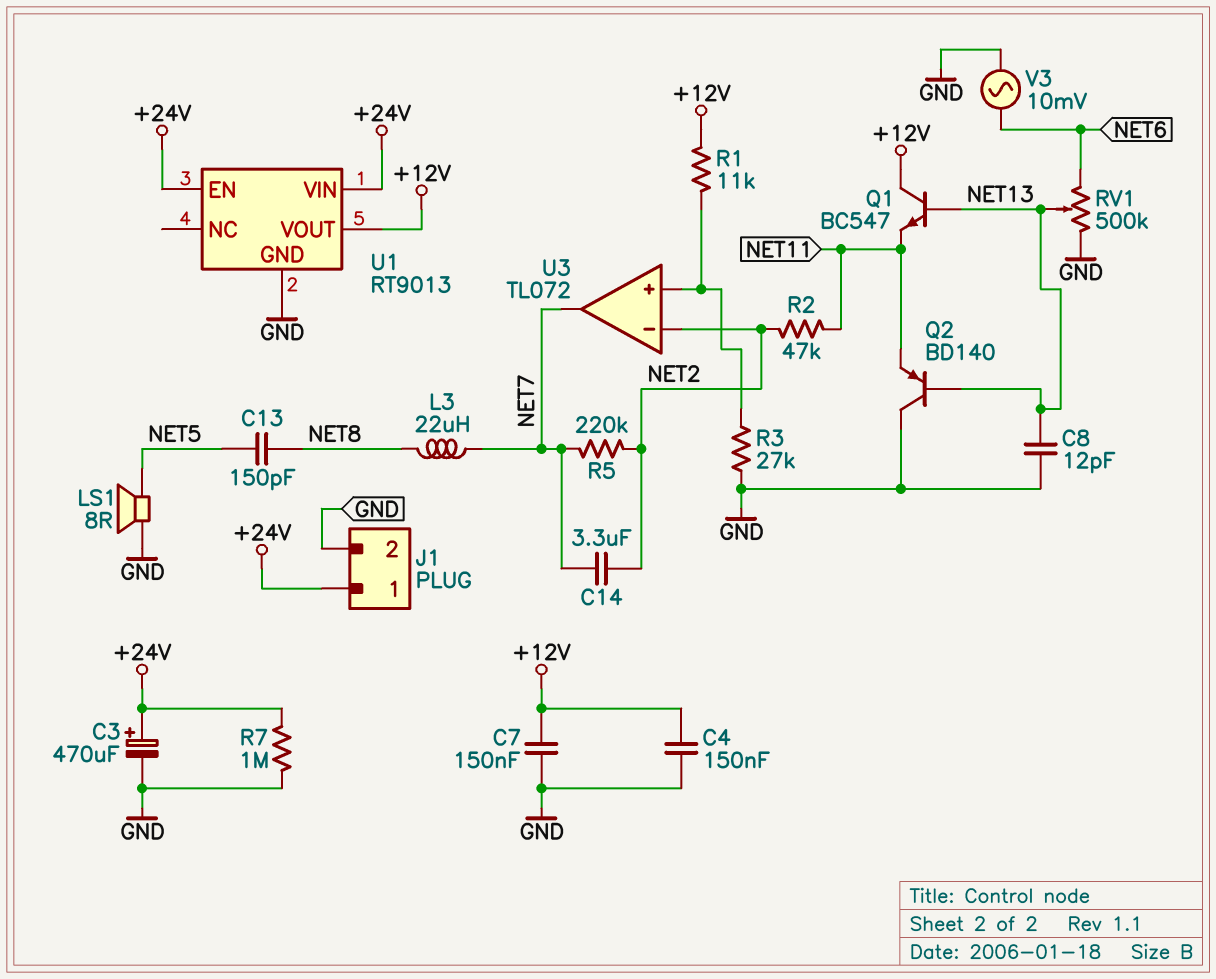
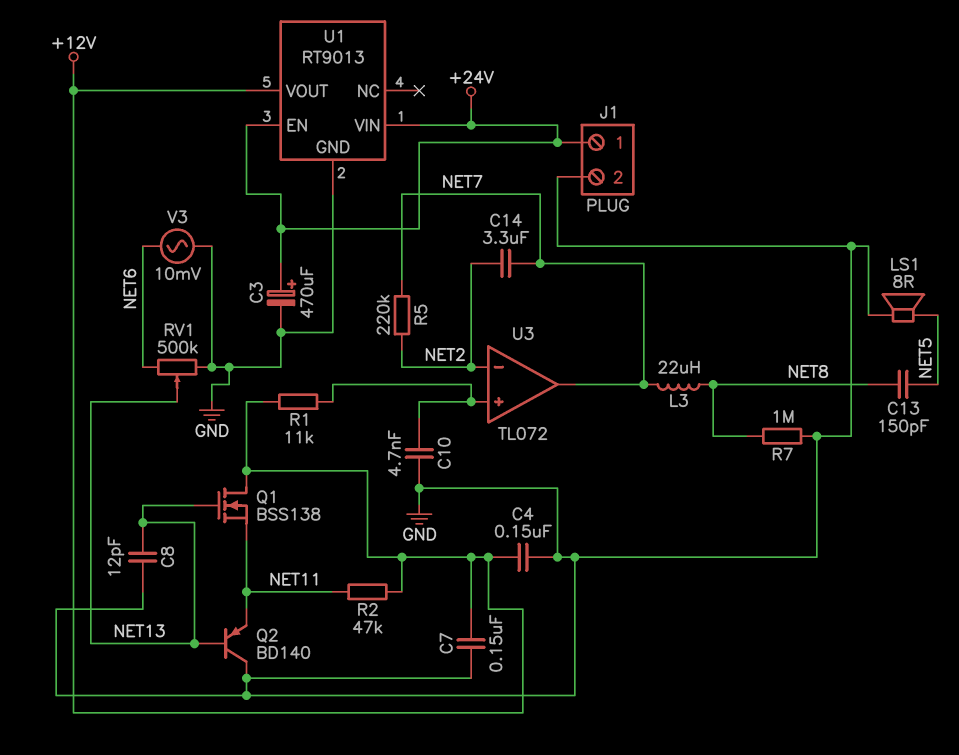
C10: none -> 4.7nF (GND, U3/in+)
Q1: NPN BC547 (B NET13, C +12V, E NET11) -> NMOS BSS138 (G NET13, D +12V, S NET11)
R2: 47k (NET2, NET11) -> 47k (+12V, NET11)
R3: 27k (GND, U3/in+) -> none
R7: 1M (+24V, GND) -> 1M (GND, NET8)

